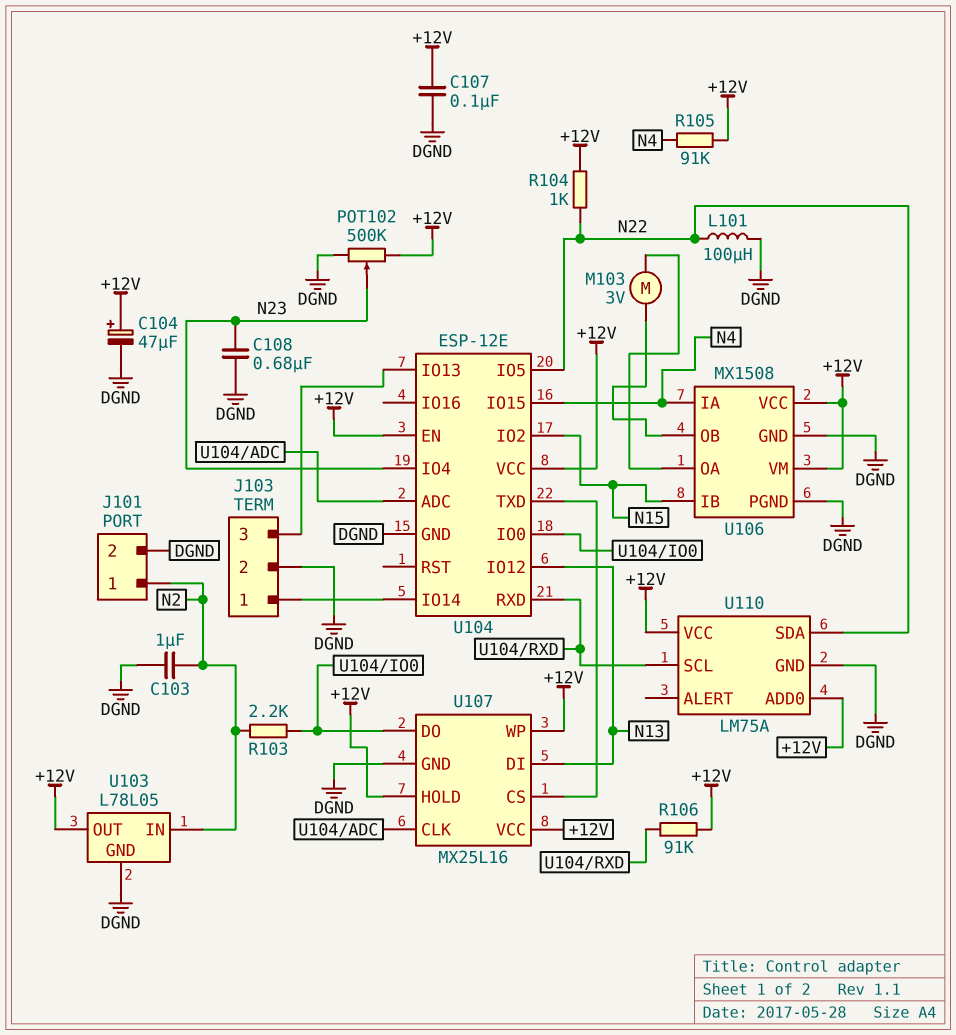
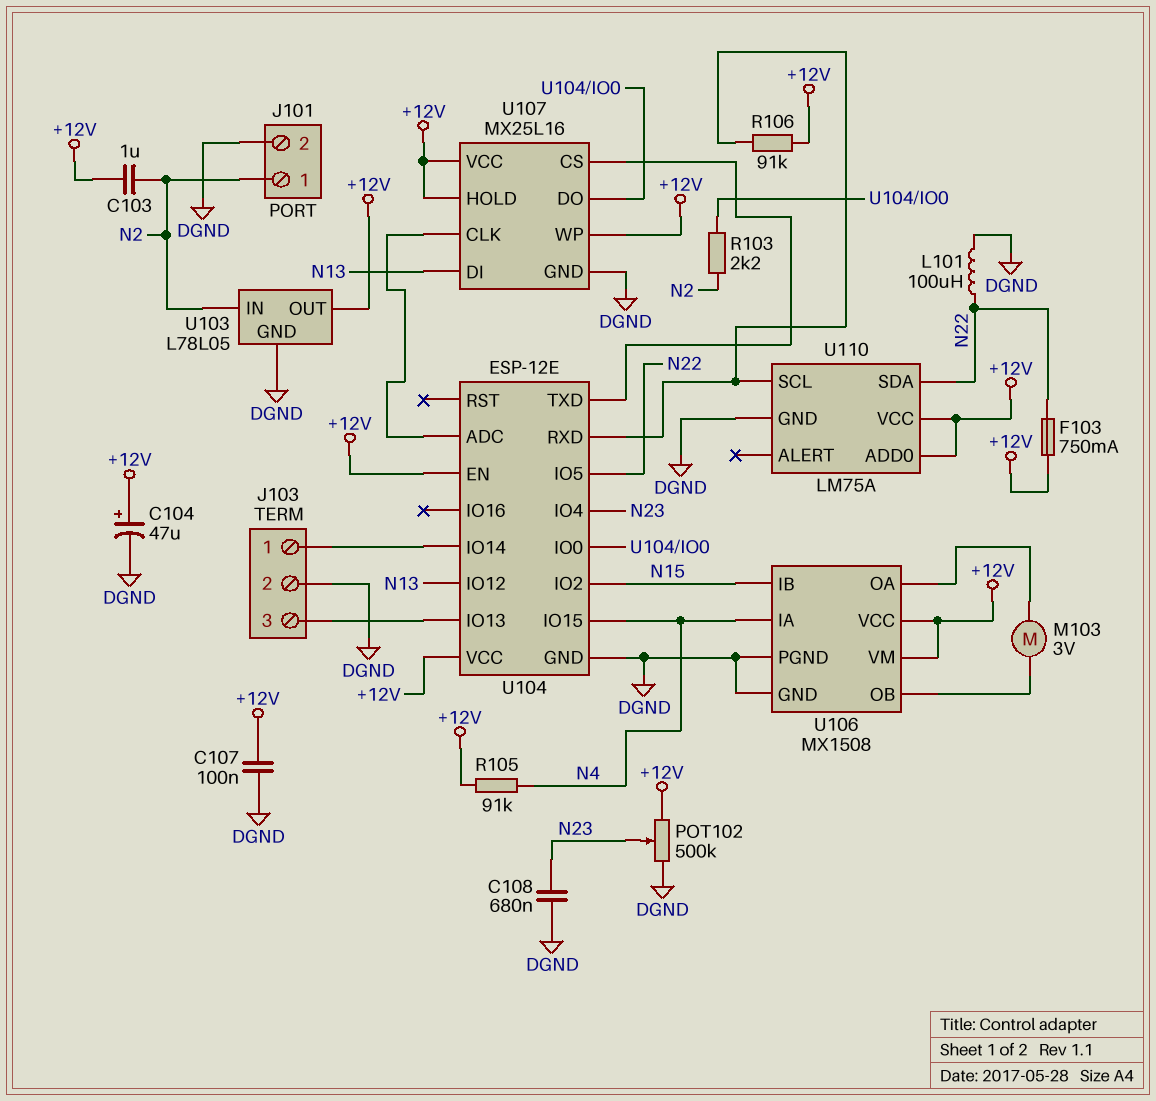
C103: 1uF (DGND, N2) -> 1uF (+12V, N2)
F103: none -> 750mA (+12V, N22)
R104: 1k (+12V, N22) -> none

